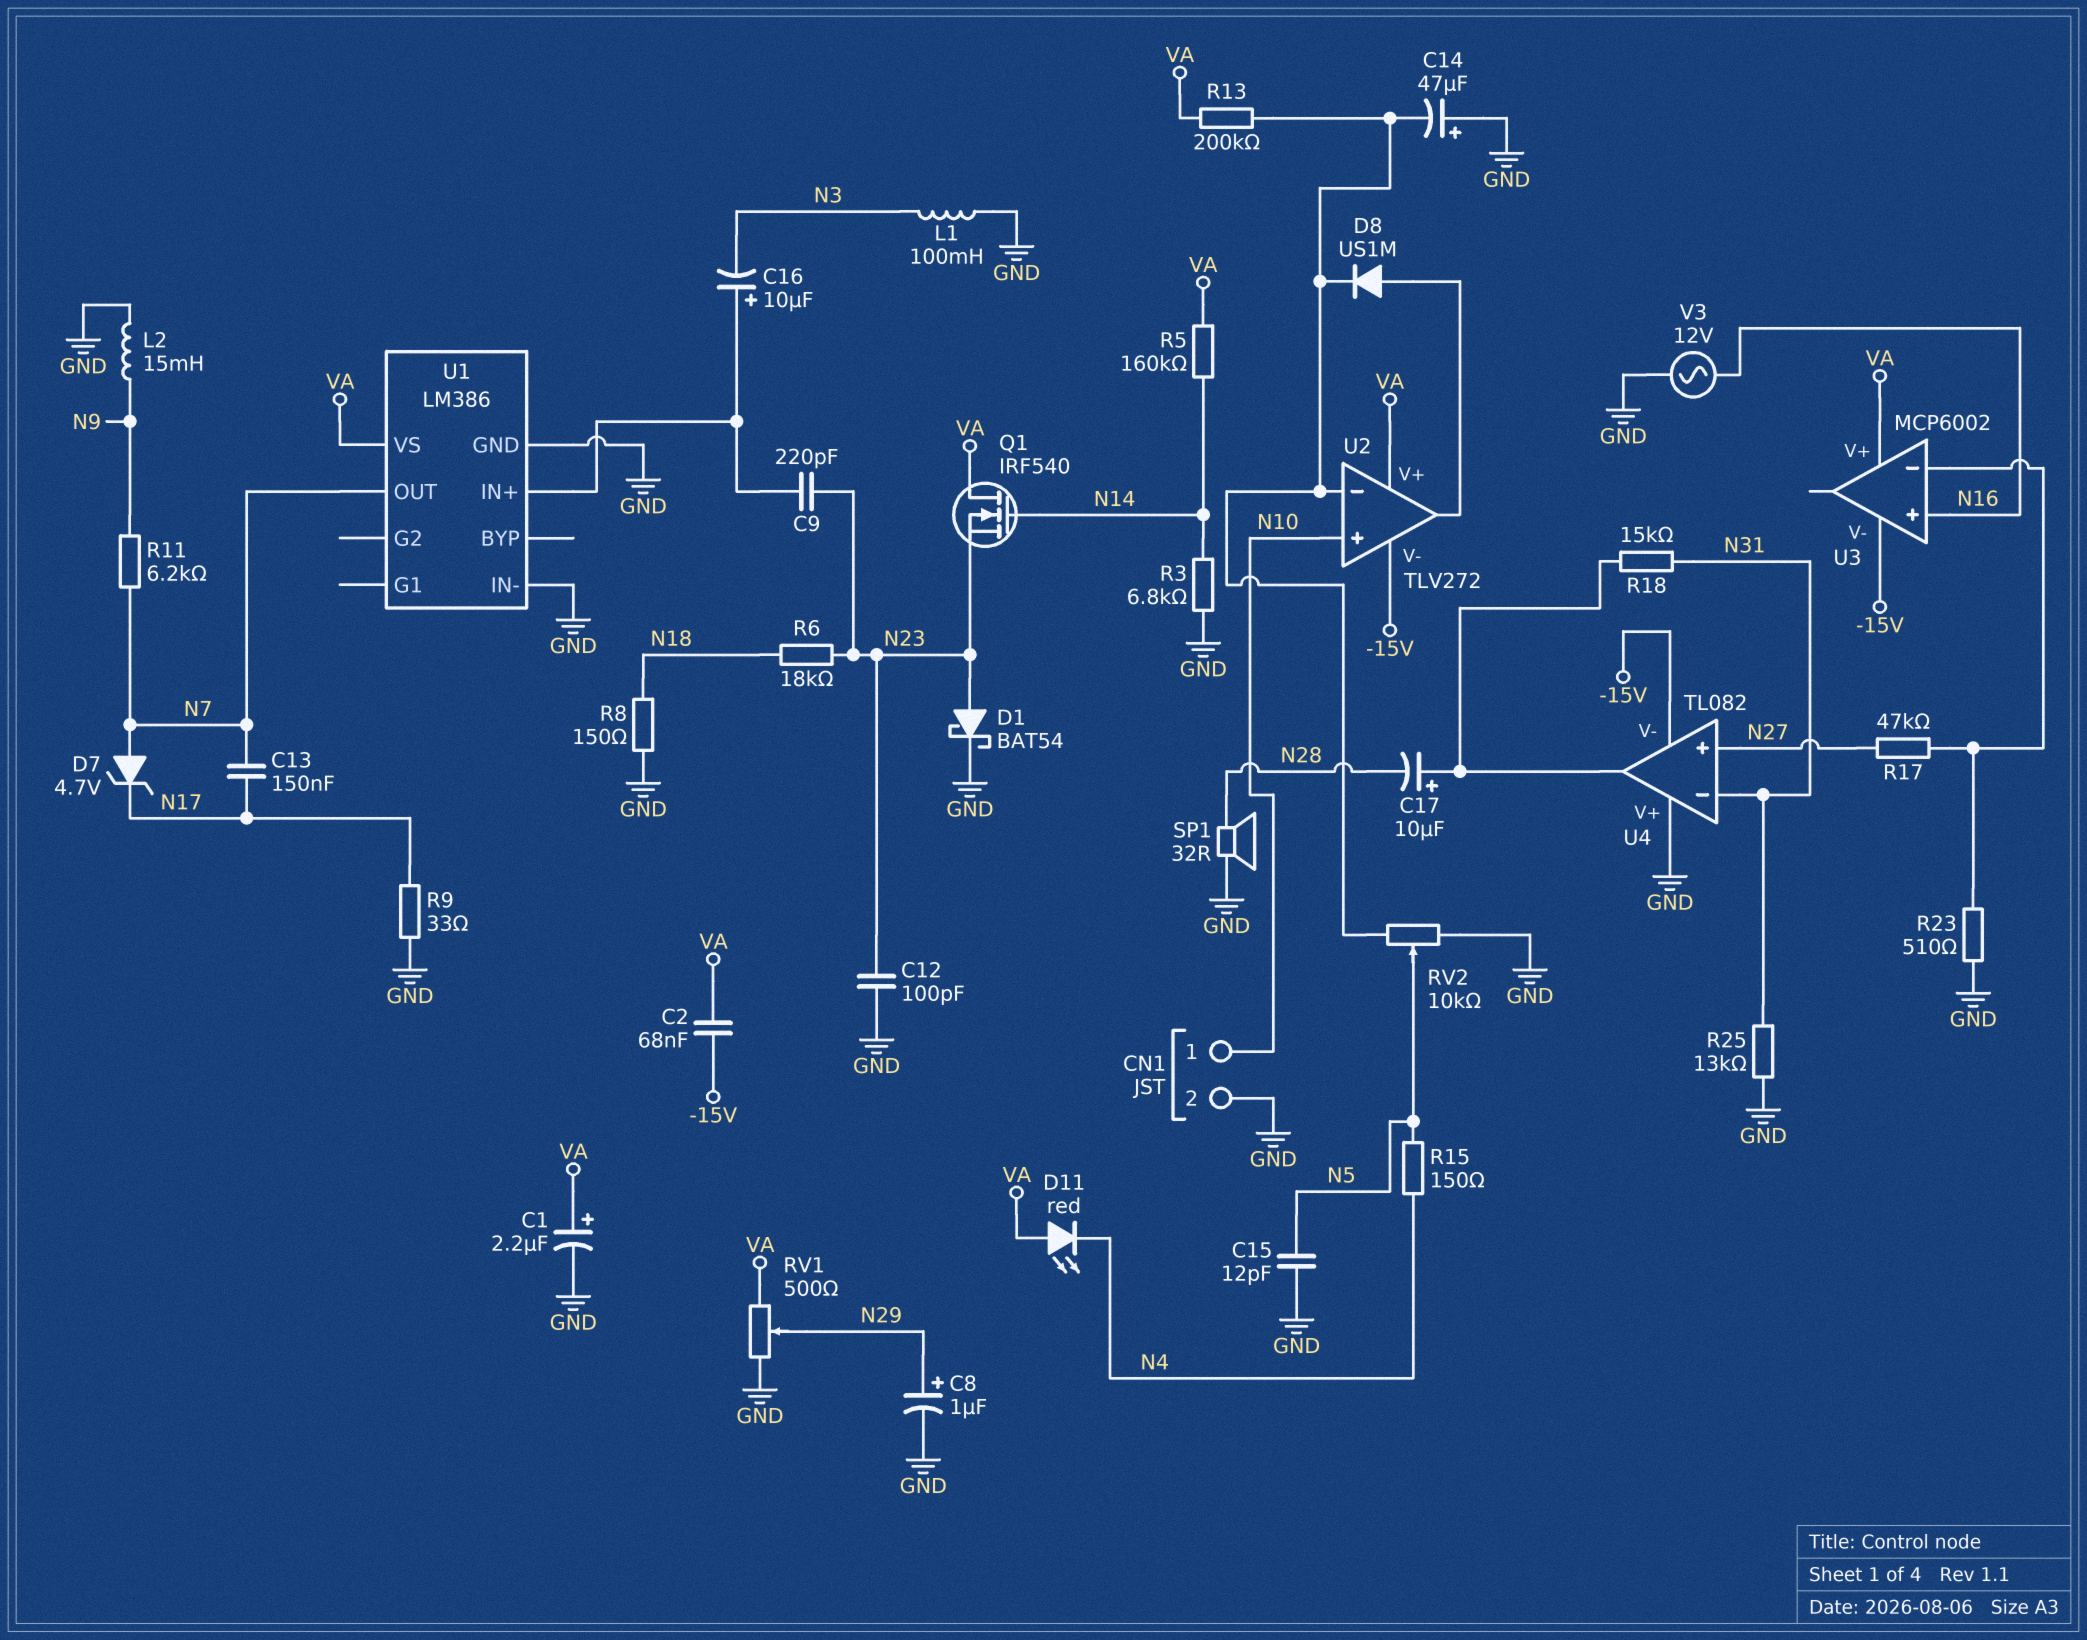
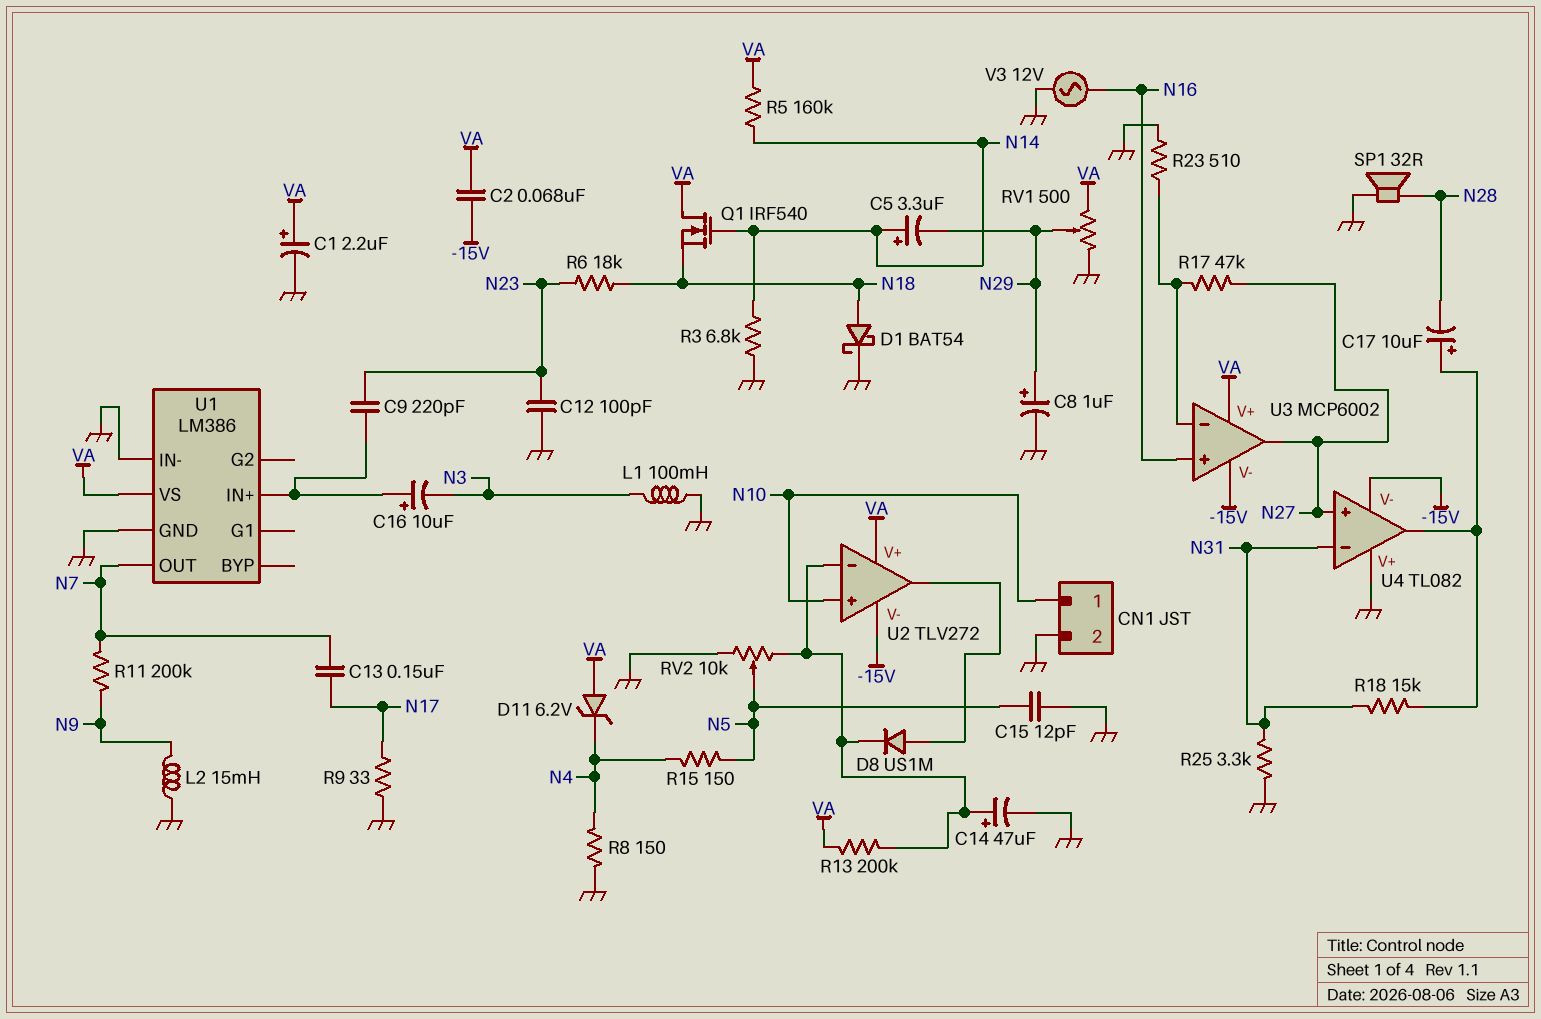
C5: none -> 3.3uF (plus N14, minus N29)
C14: 47uF (plus GND, minus U2/in-) -> 47uF (plus U2/in-, minus GND)
D1: schottky BAT54 (A N23, K GND) -> schottky BAT54 (A N18, K GND)
D7: zener 4.7V (A N7, K N17) -> none
D11: LED red (A VA, K N4) -> zener 6.2V (A VA, K N4)
Q1: NMOS IRF540 (G N14, D VA, S N23) -> NMOS IRF540 (G N14, D VA, S N18)
R8: 150 (GND, N18) -> 150 (GND, N4)
R11: 6.2k (N7, N9) -> 200k (N7, N9)
R25: 13k (GND, N31) -> 3.3k (GND, N31)
U3 pin out: none -> N27

